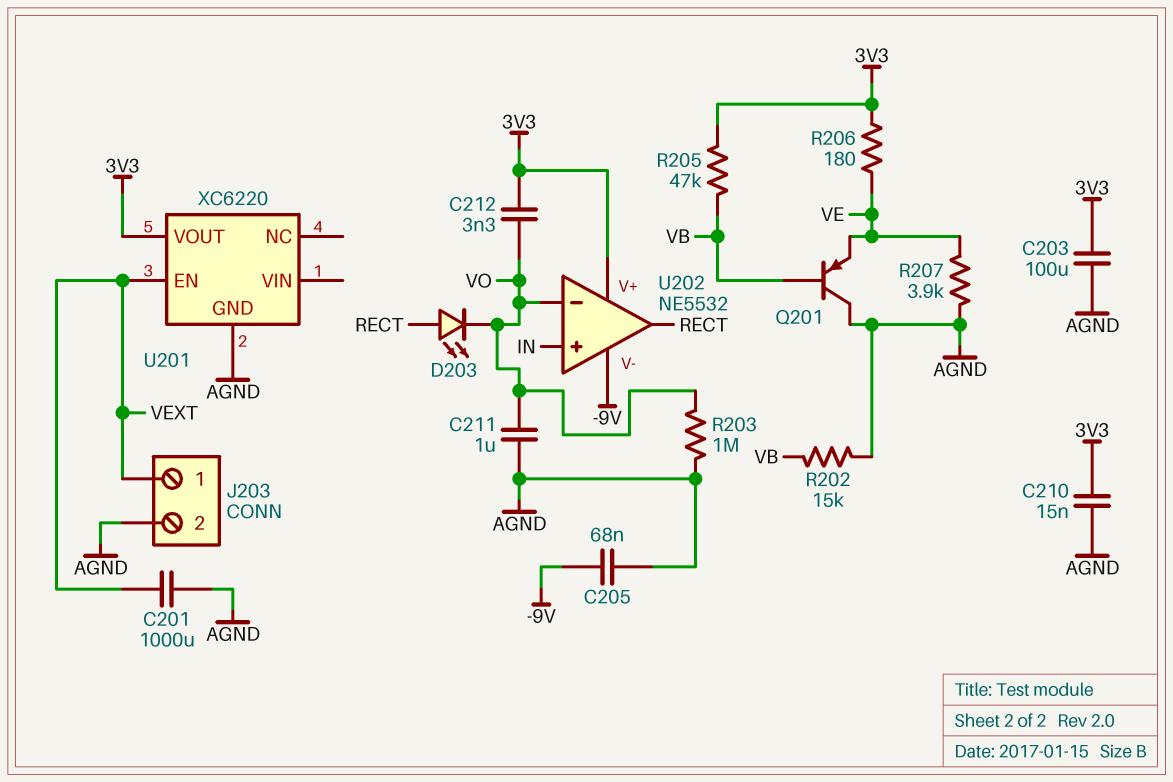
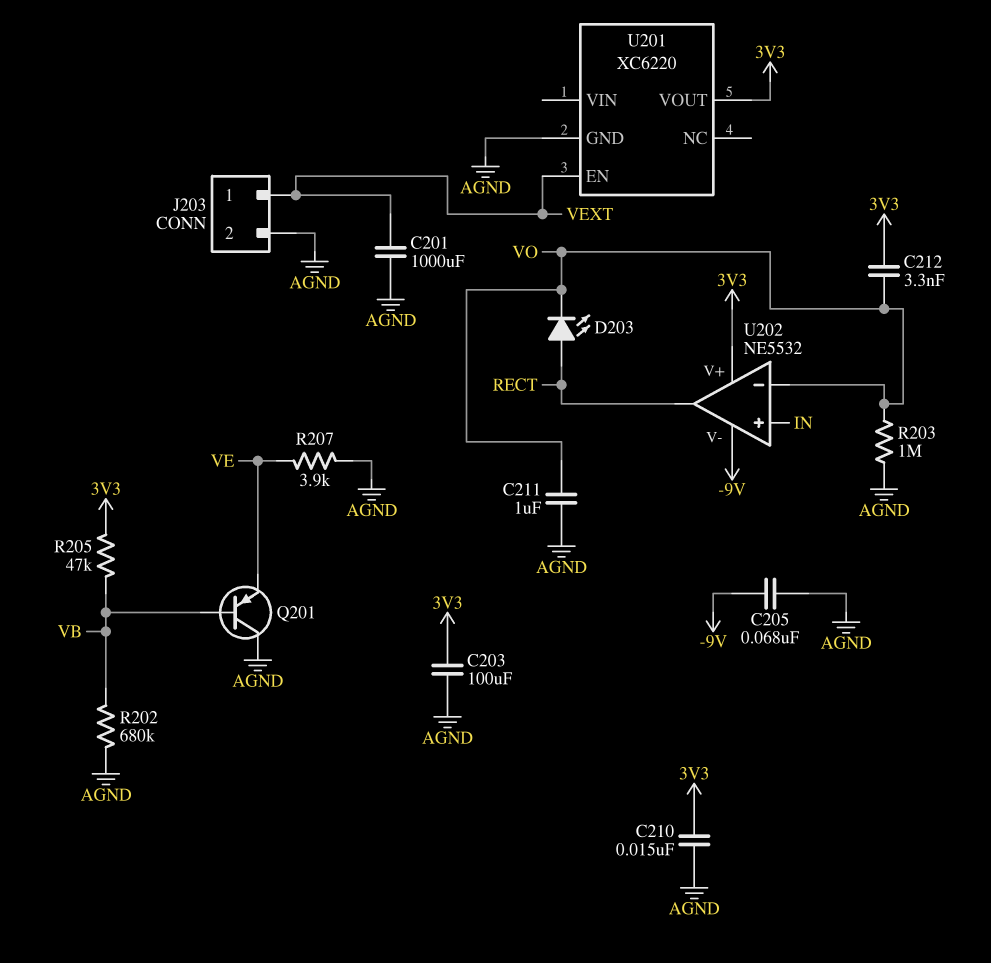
R202: 15k (AGND, VB) -> 680k (AGND, VB)
R206: 180 (3V3, VE) -> none

